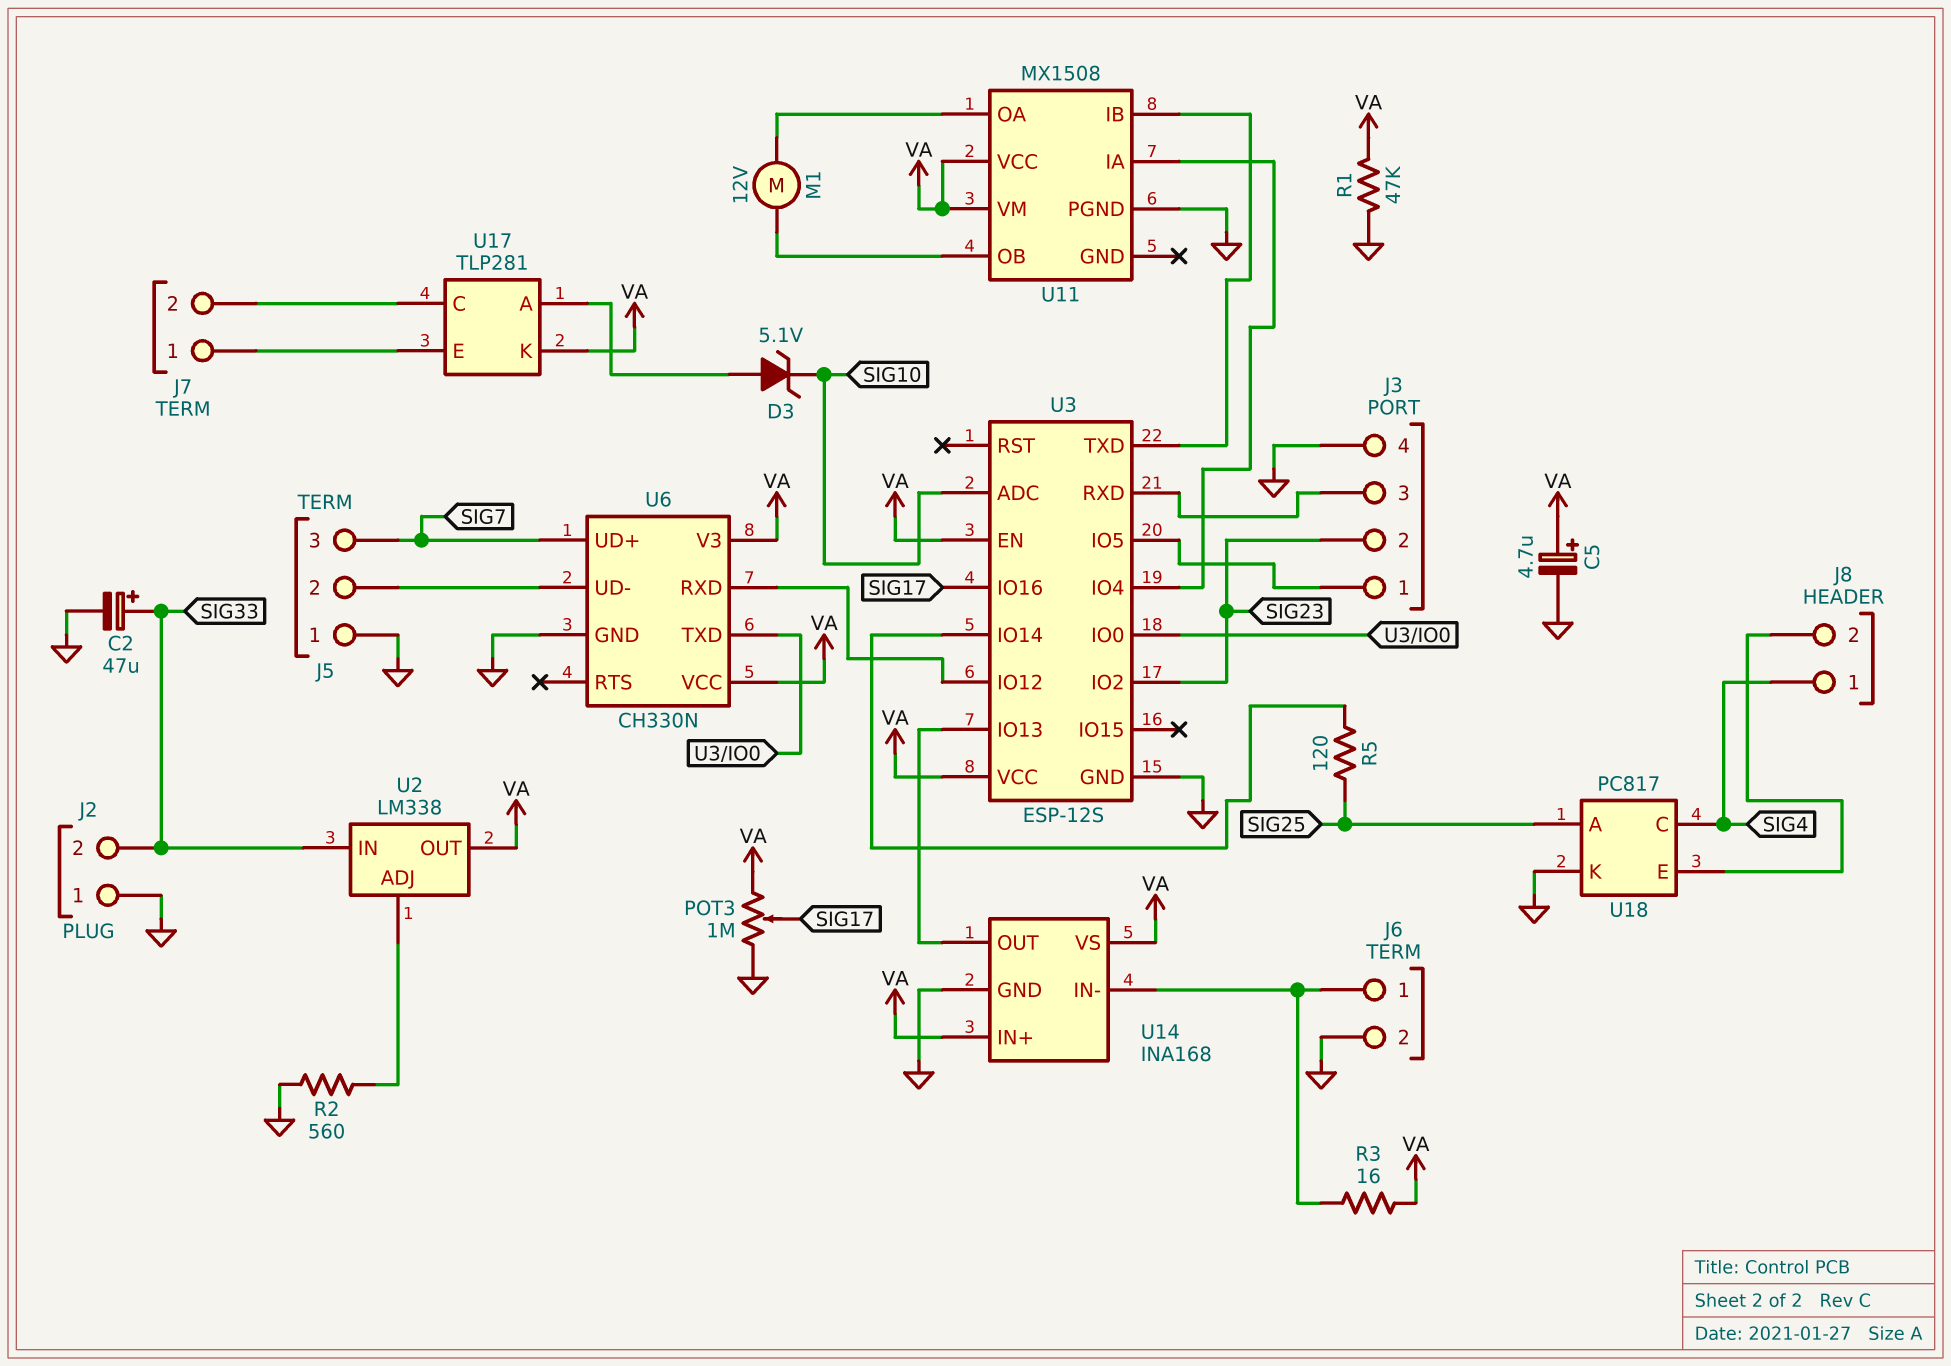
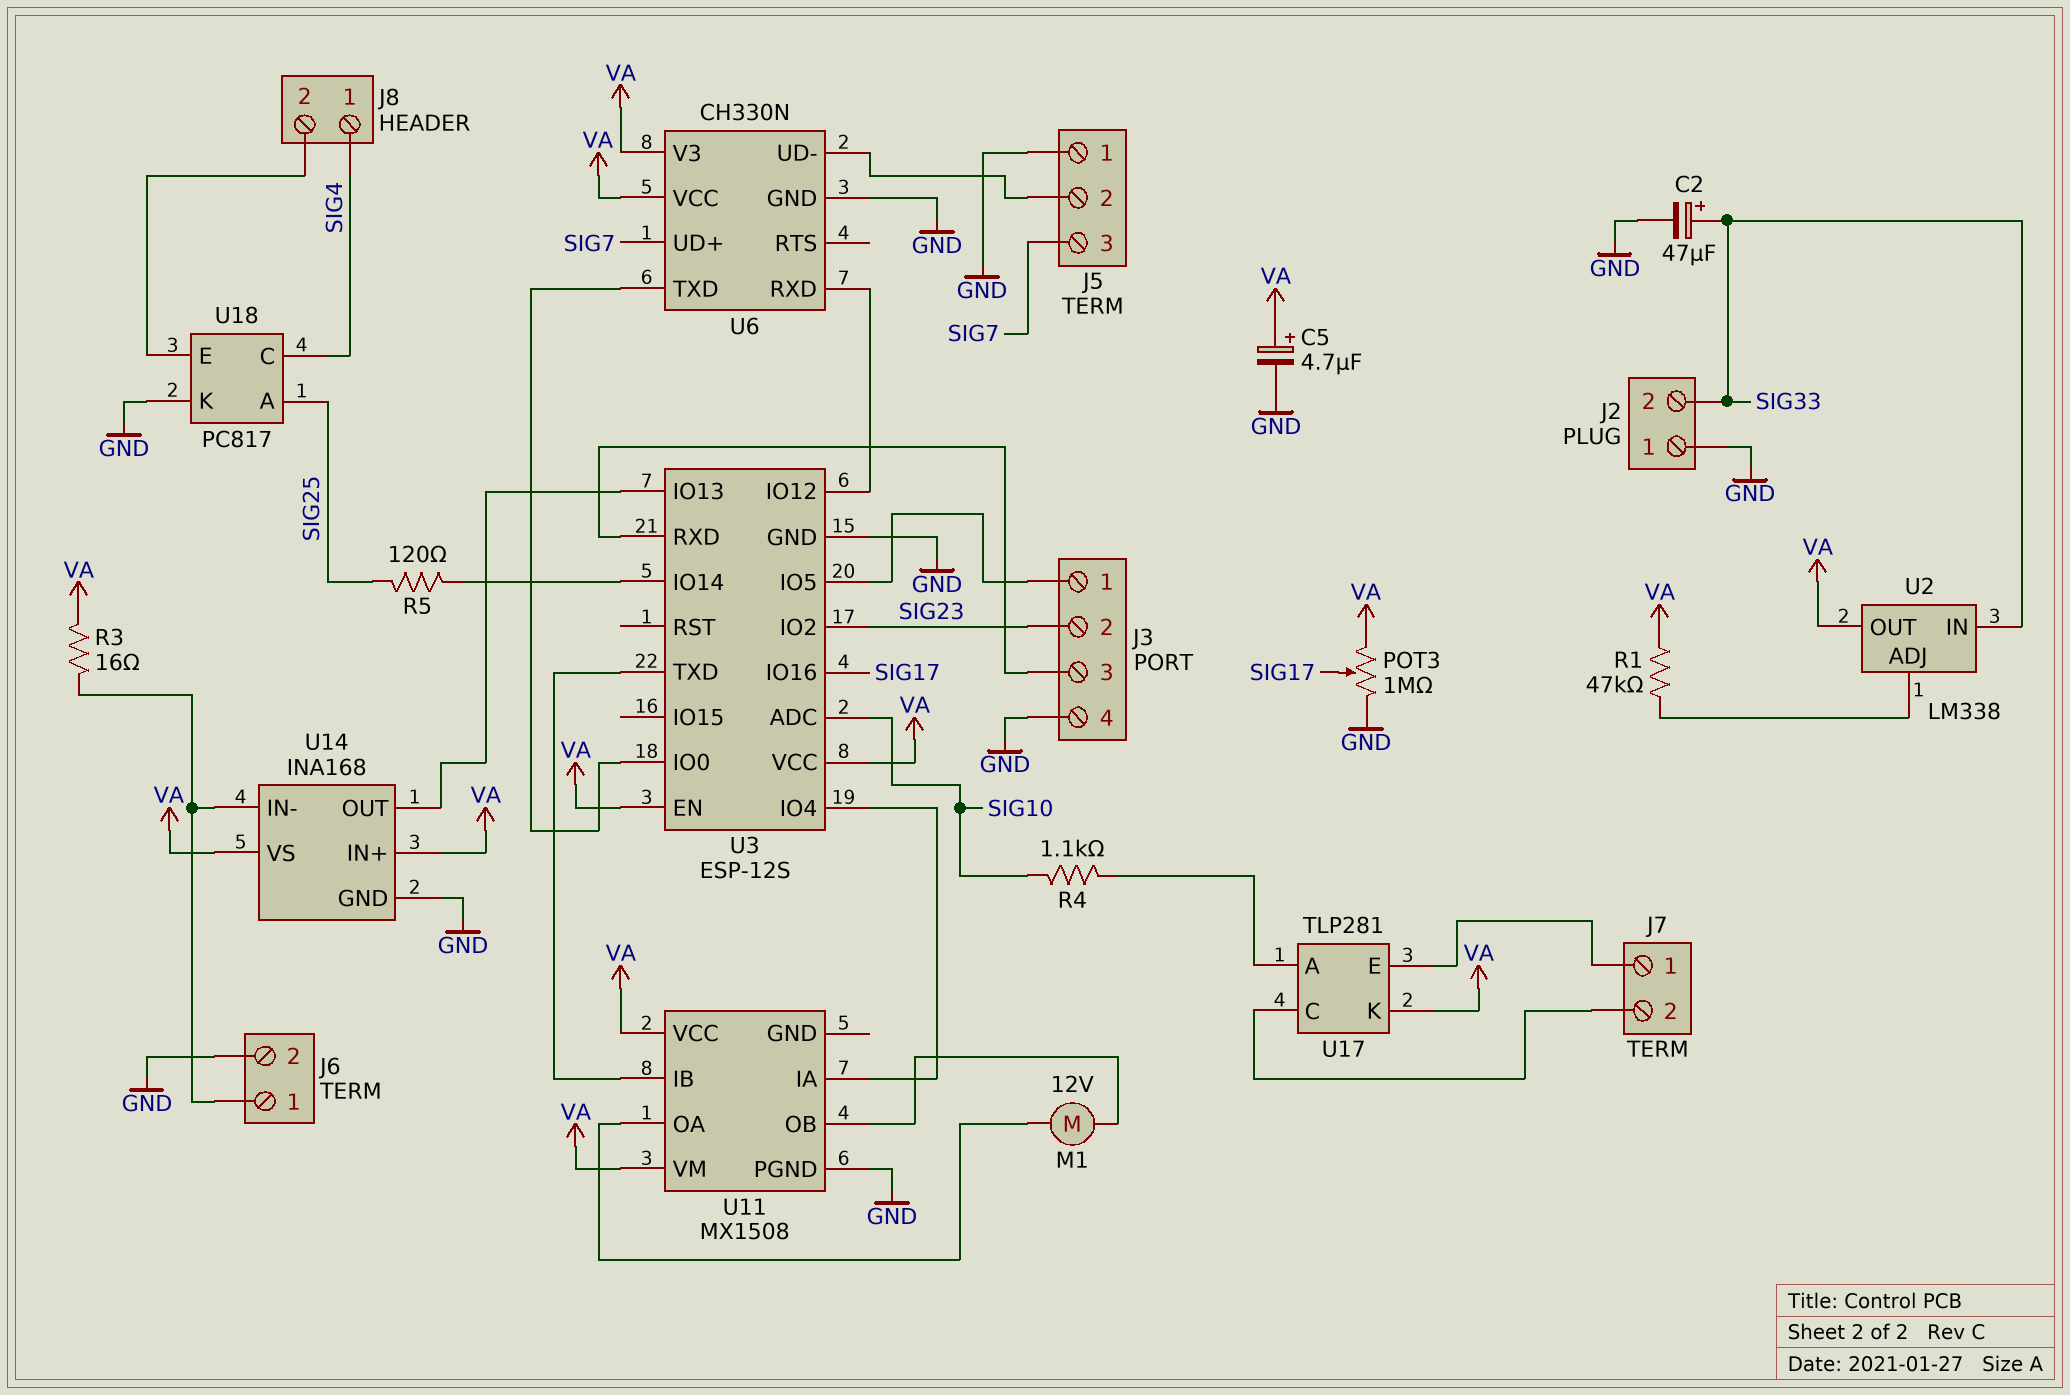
D3: zener 5.1V (A U17/A, K SIG10) -> none
R1: 47k (GND, VA) -> 47k (U2/ADJ, VA)
R2: 560 (GND, U2/ADJ) -> none
R4: none -> 1.1k (SIG10, U17/A)

